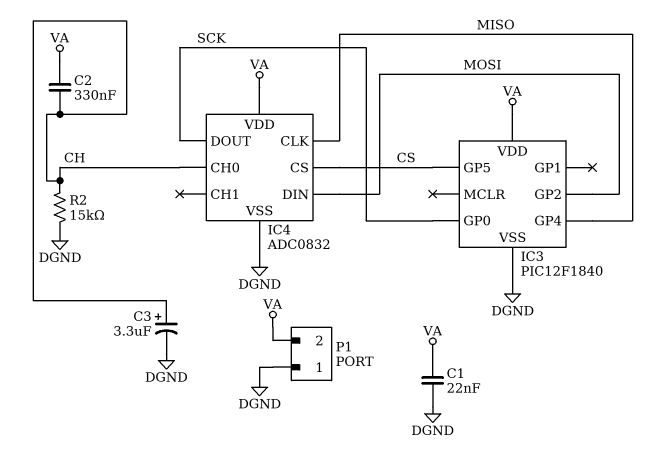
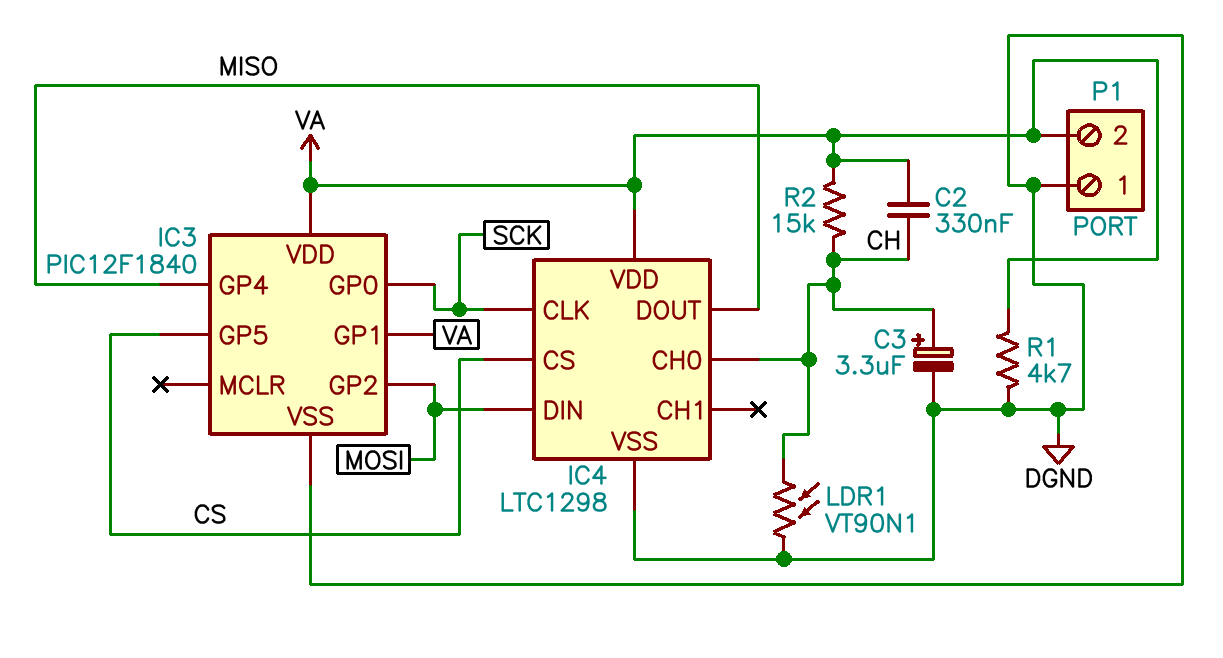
C1: 22nF (DGND, VA) -> none
IC3 pin GP1: none -> VA
IC4: ADC0832 -> LTC1298
IC4 pin CLK: MISO -> SCK
IC4 pin DOUT: SCK -> MISO
LDR1: none -> VT90N1 (CH, DGND)
R1: none -> 4.7k (DGND, VA)
R2: 15k (CH, DGND) -> 15k (CH, VA)

